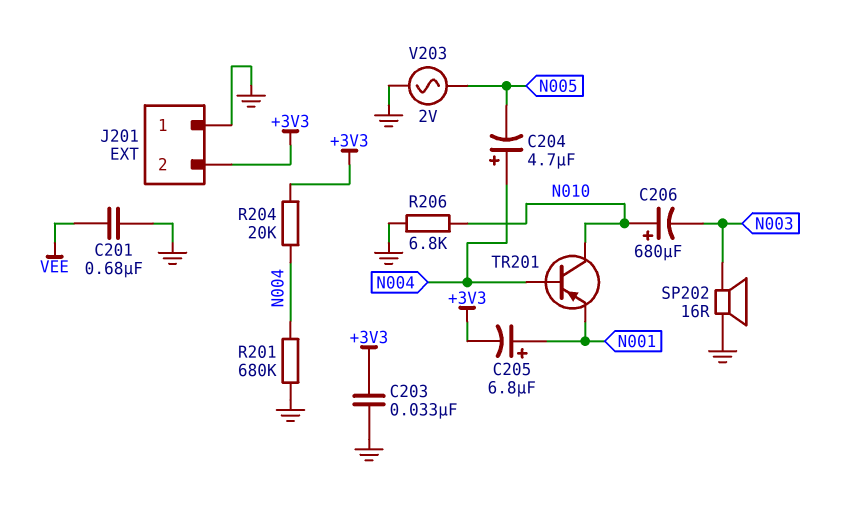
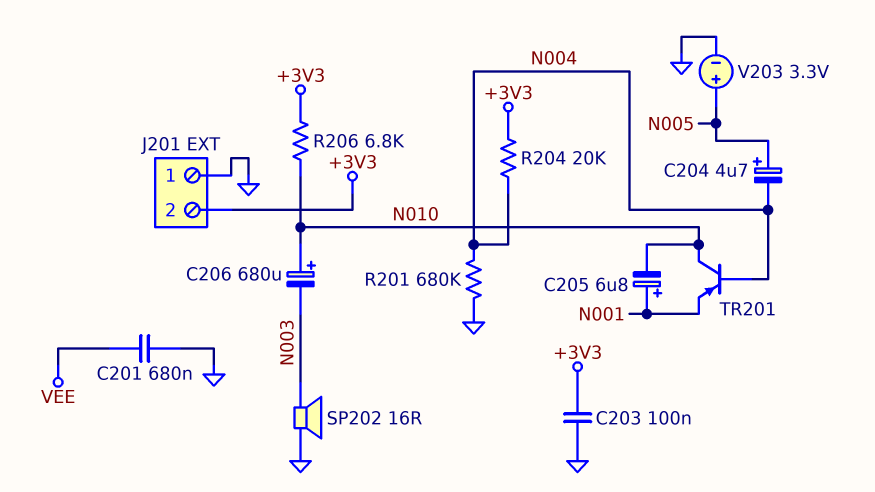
C203: 33nF (+3V3, GND) -> 100nF (+3V3, GND)
C204: 4.7uF (plus N004, minus N005) -> 4.7uF (plus N005, minus N004)
C205: 6.8uF (plus N001, minus +3V3) -> 6.8uF (plus N001, minus N010)
R206: 6.8k (GND, N010) -> 6.8k (+3V3, N010)
V203: AC 2V (GND, N005) -> 3.3V (plus N005, minus GND)

